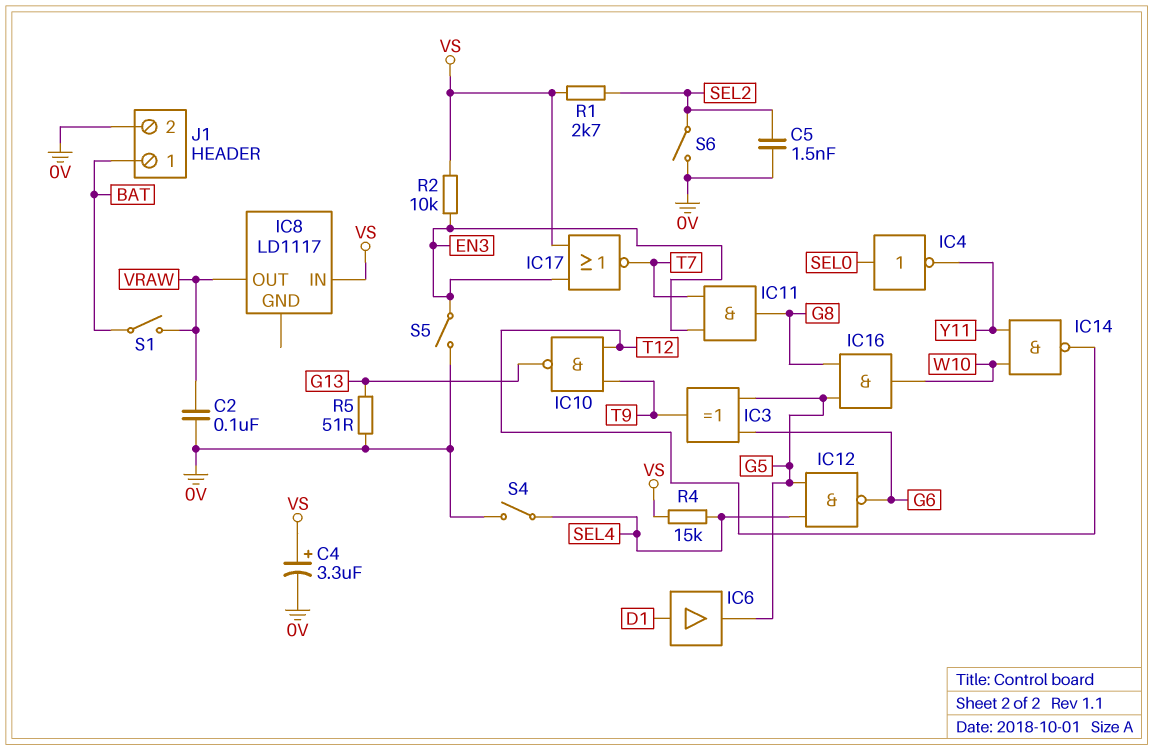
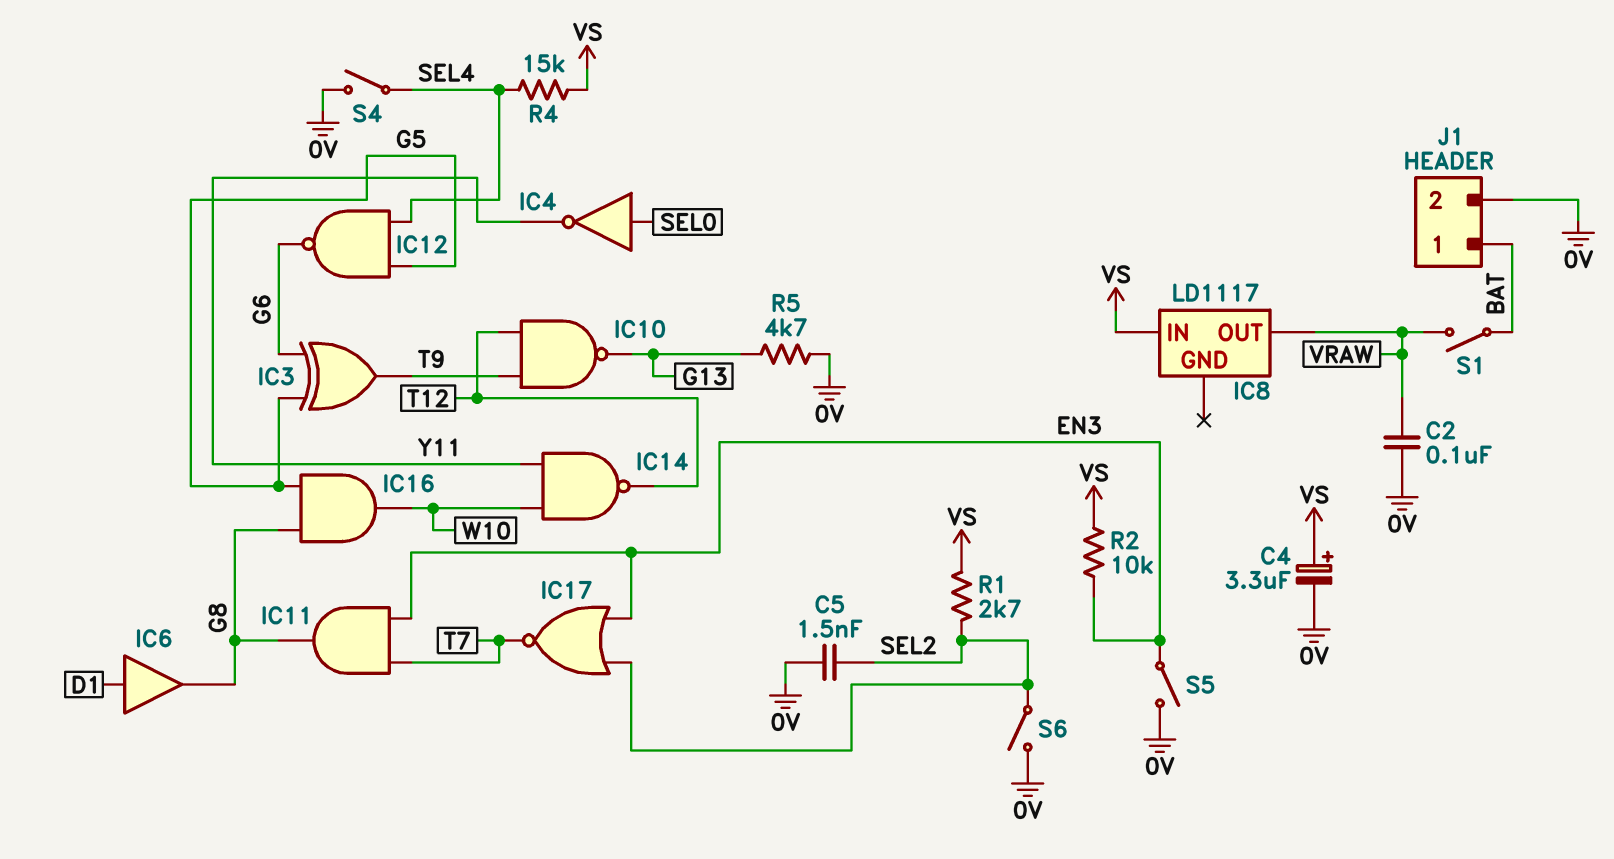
IC6: buffer (in D1, out G5) -> buffer (in D1, out G8)
IC17: NOR (in EN3, in VS, out T7) -> NOR (in EN3, in SEL2, out T7)
R5: 51 (0V, G13) -> 4.7k (0V, G13)

